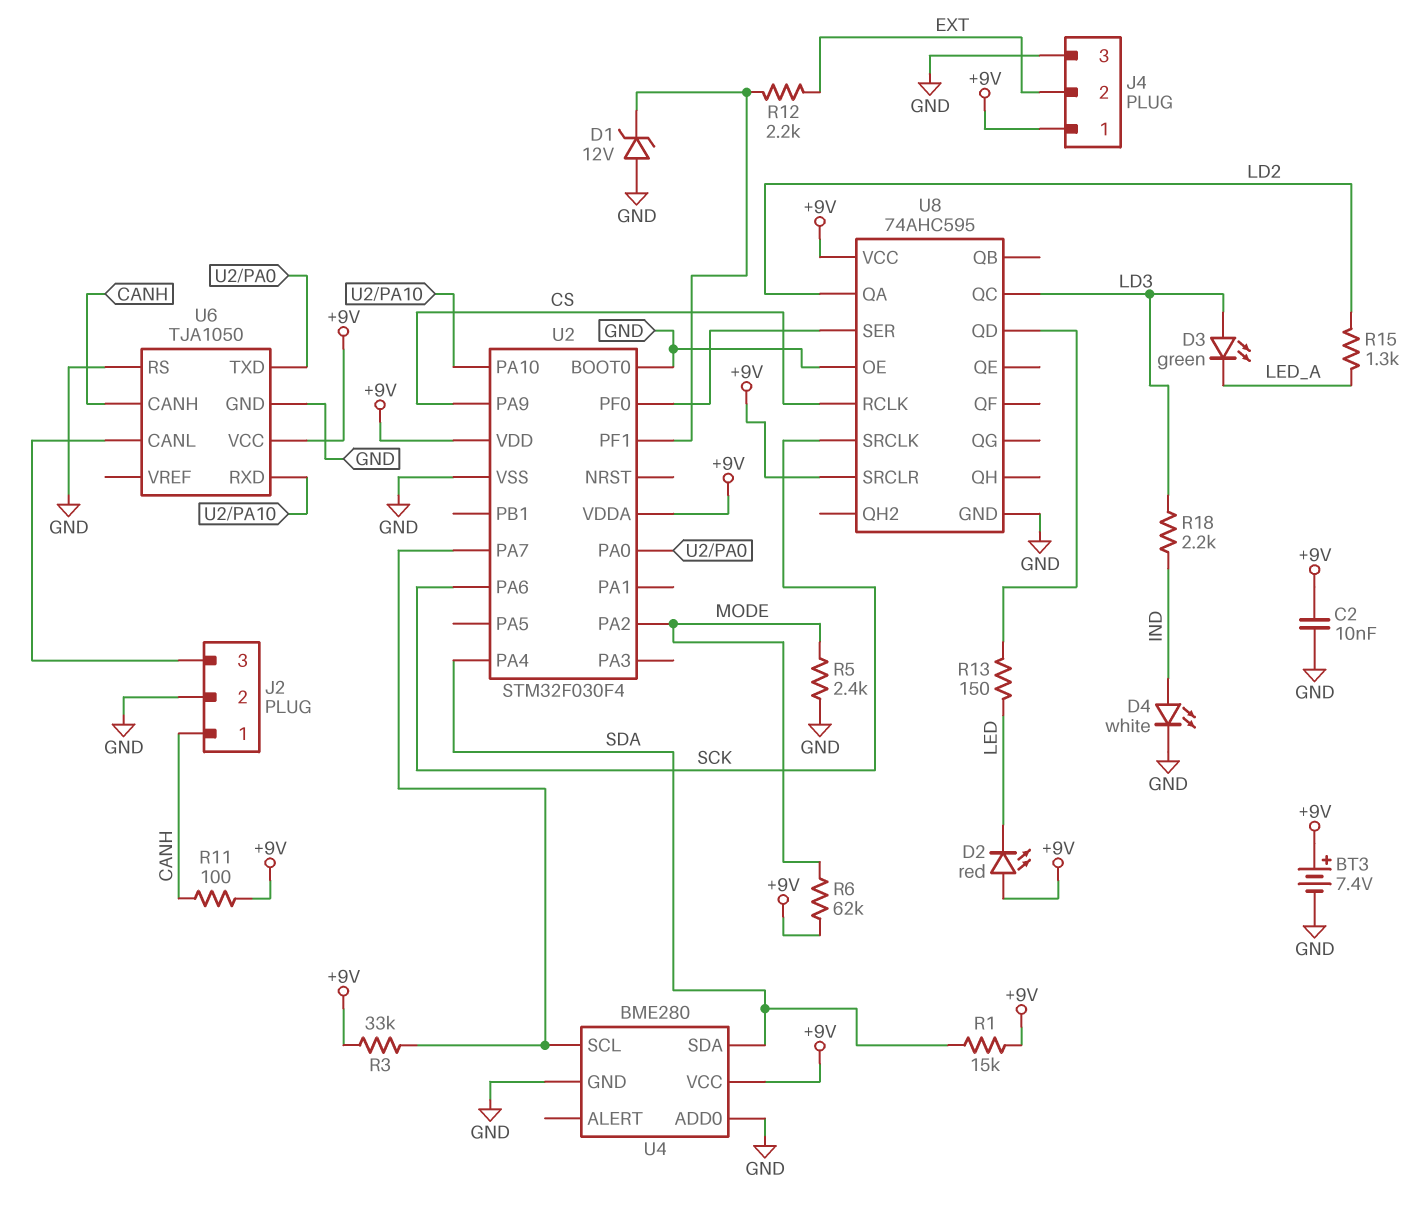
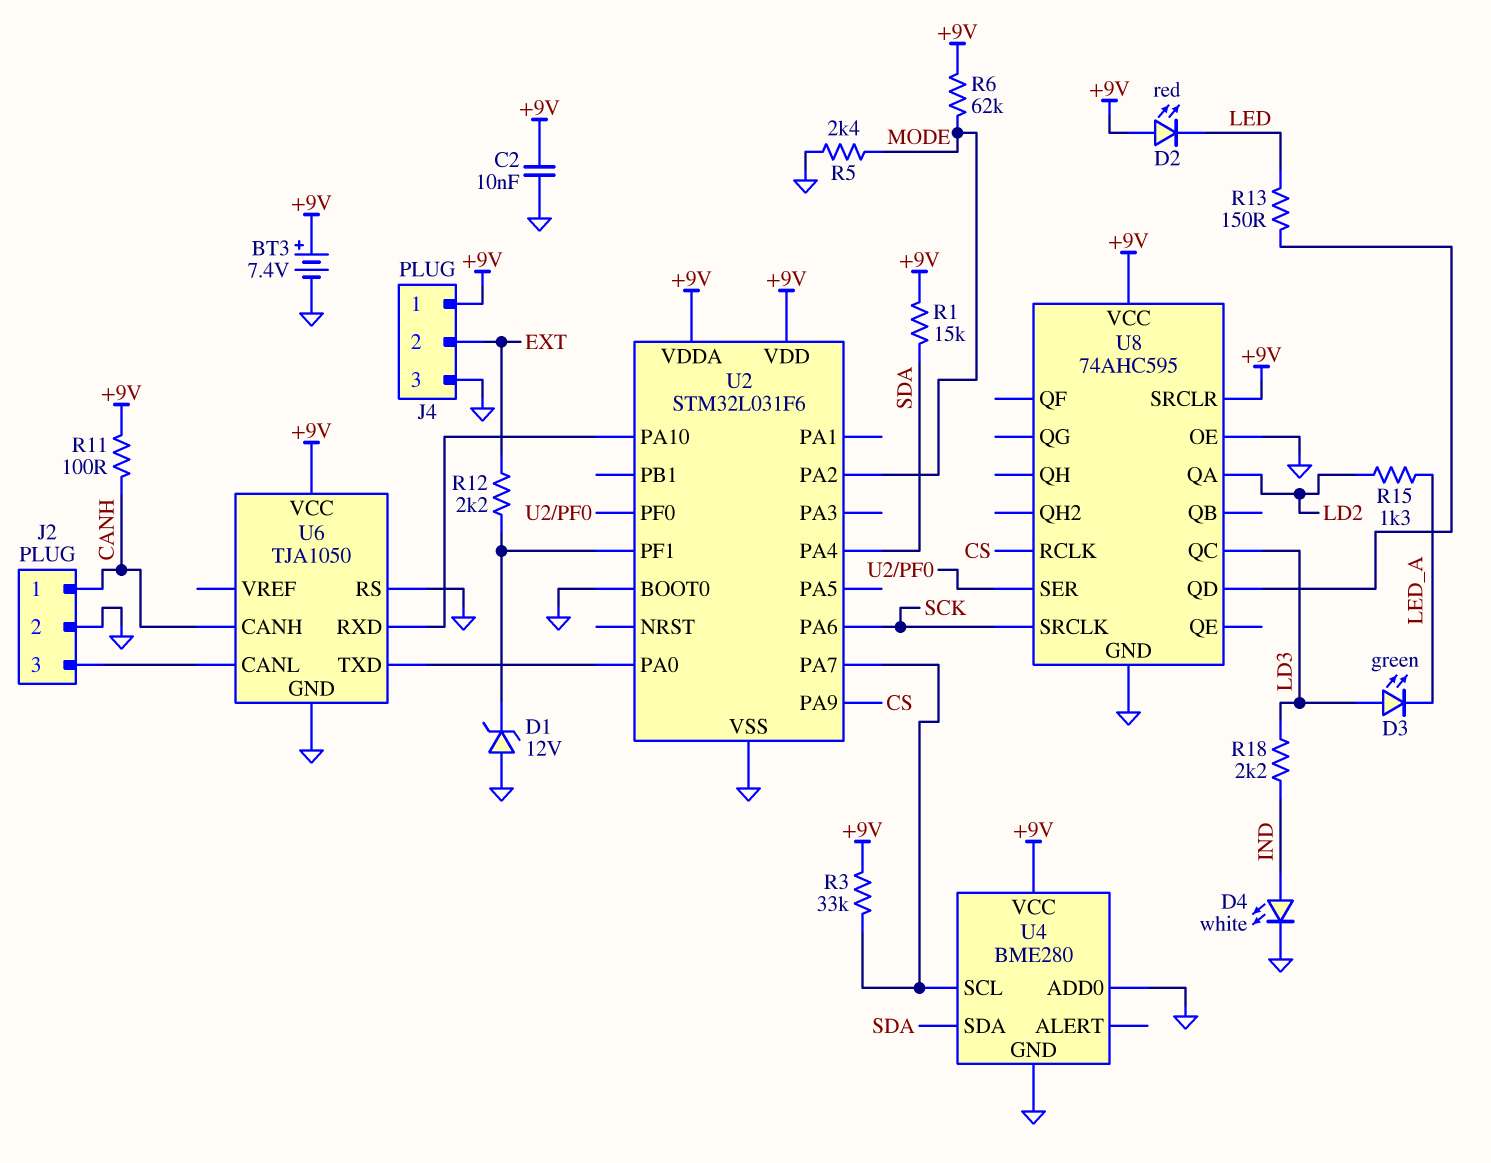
U2: STM32F030F4 -> STM32L031F6

